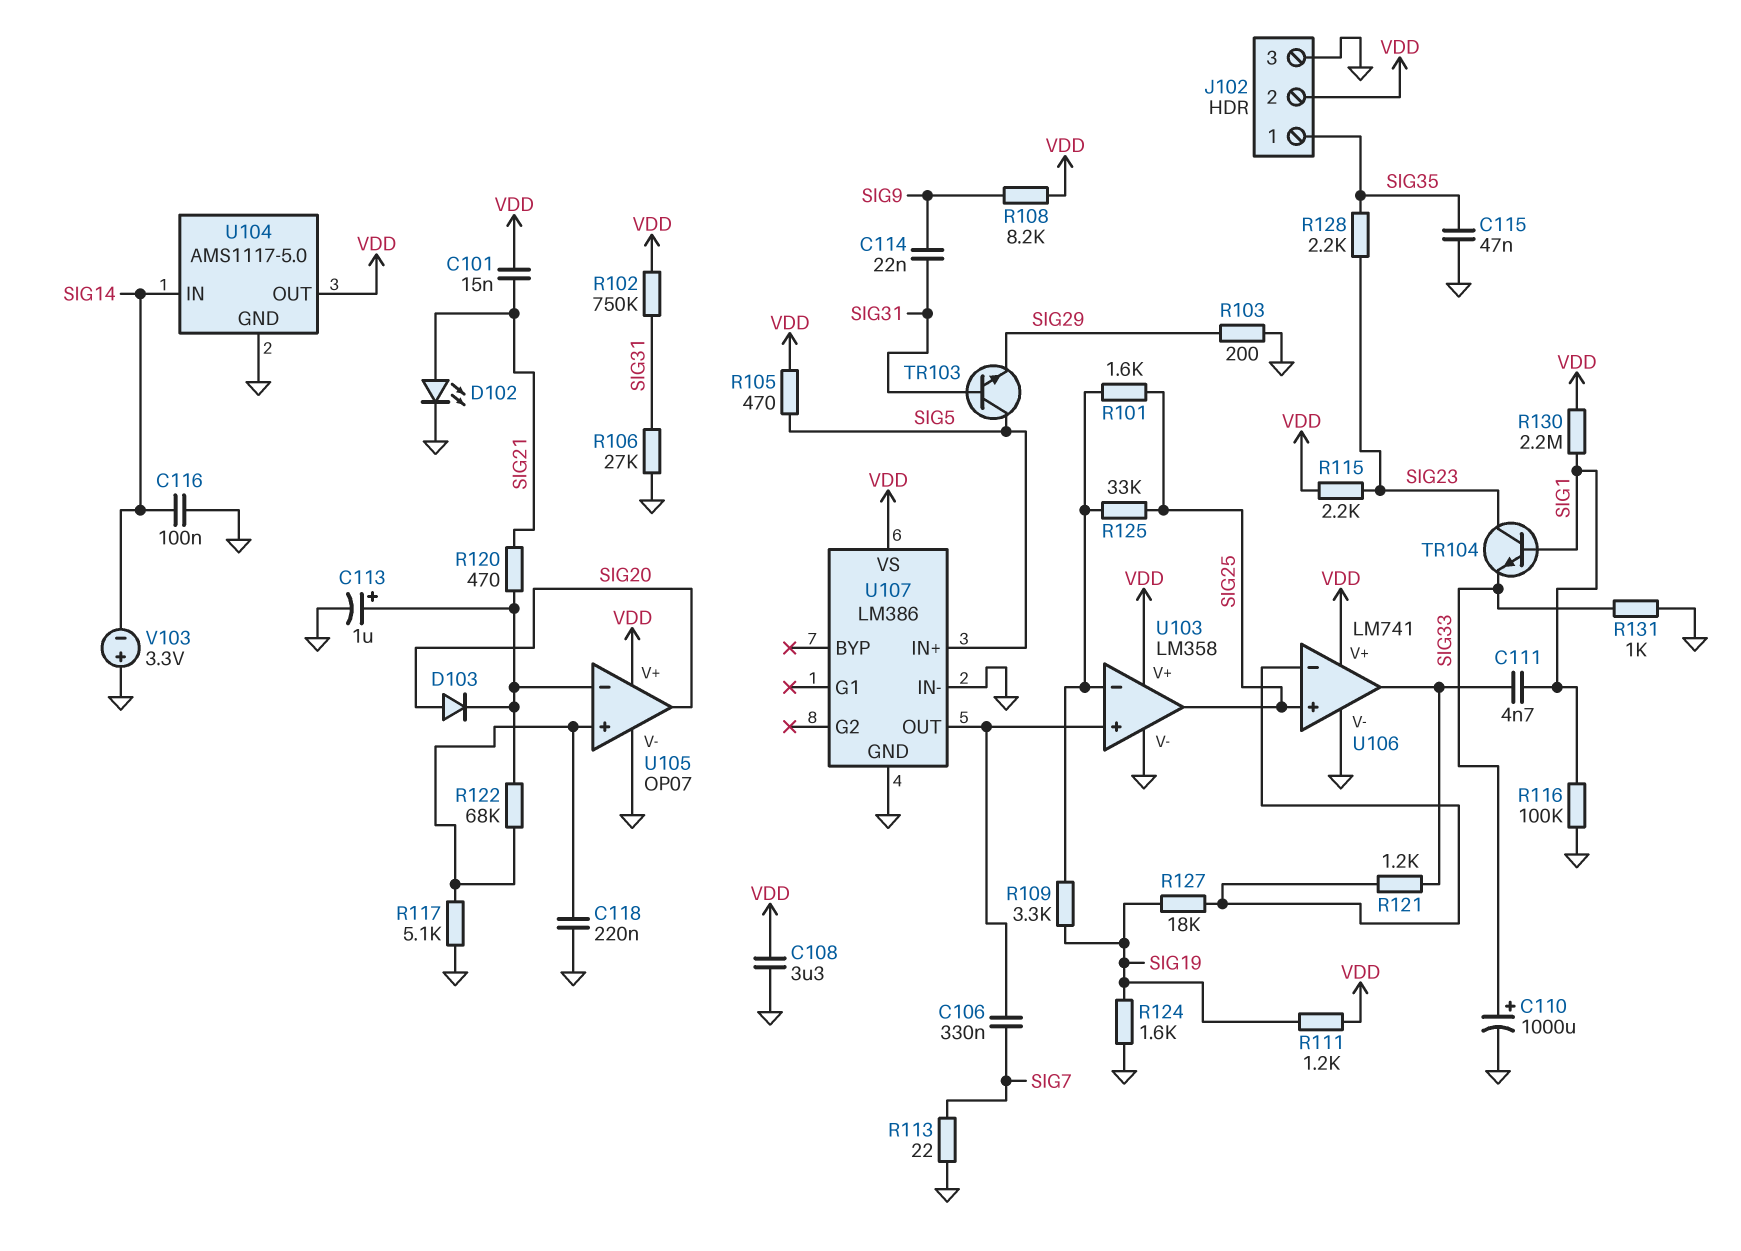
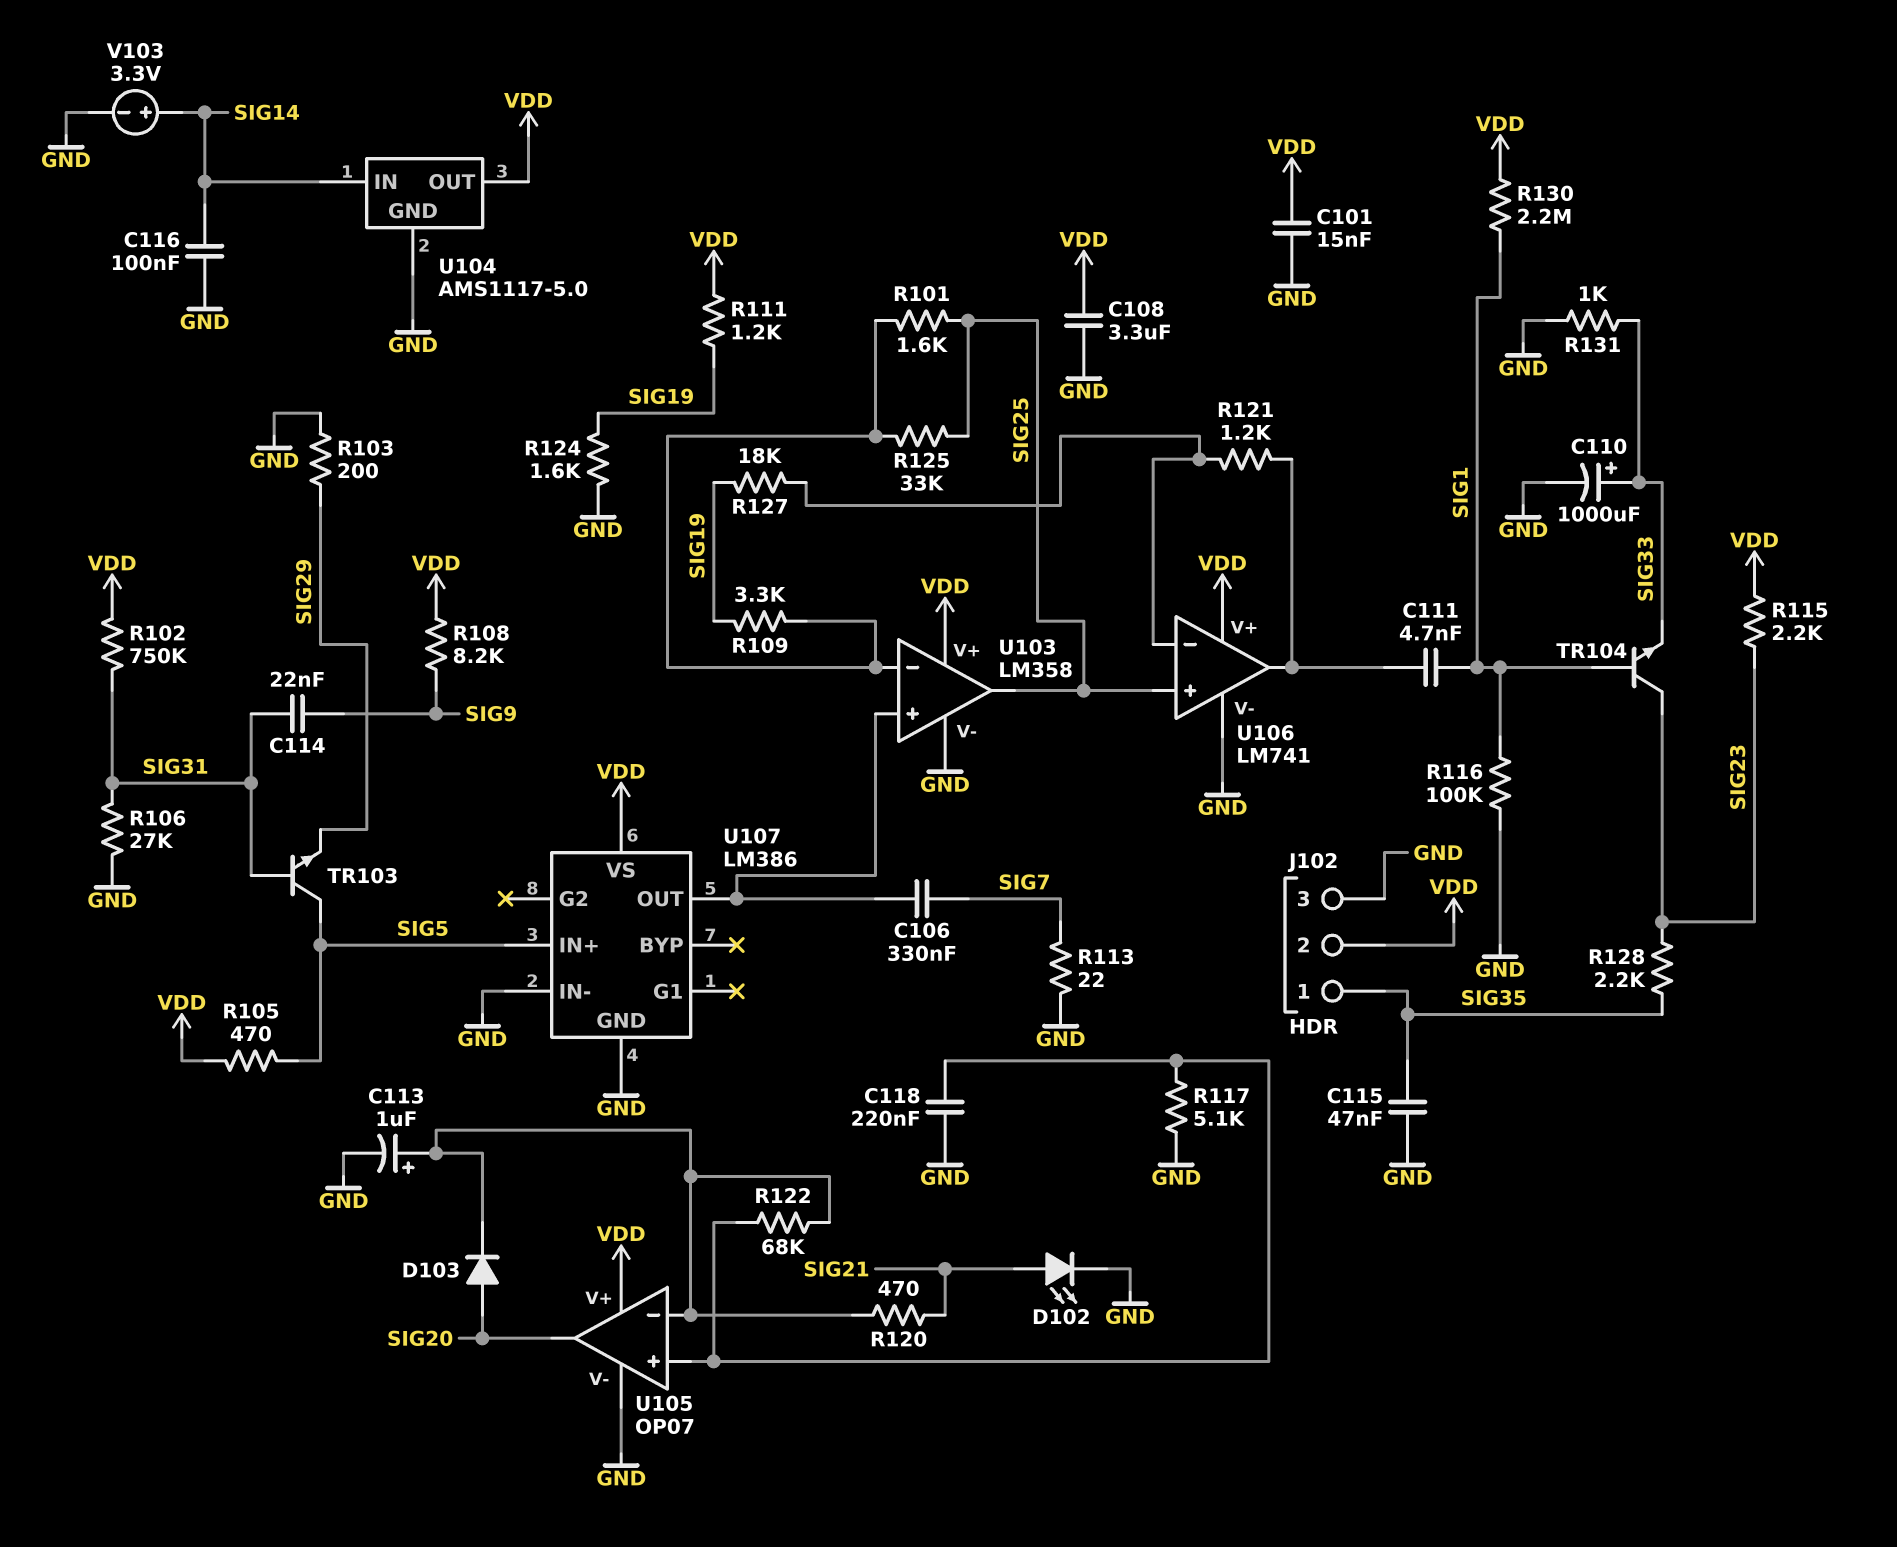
C101: 15nF (SIG21, VDD) -> 15nF (GND, VDD)
V103: 3.3V (plus GND, minus SIG14) -> 3.3V (plus SIG14, minus GND)

